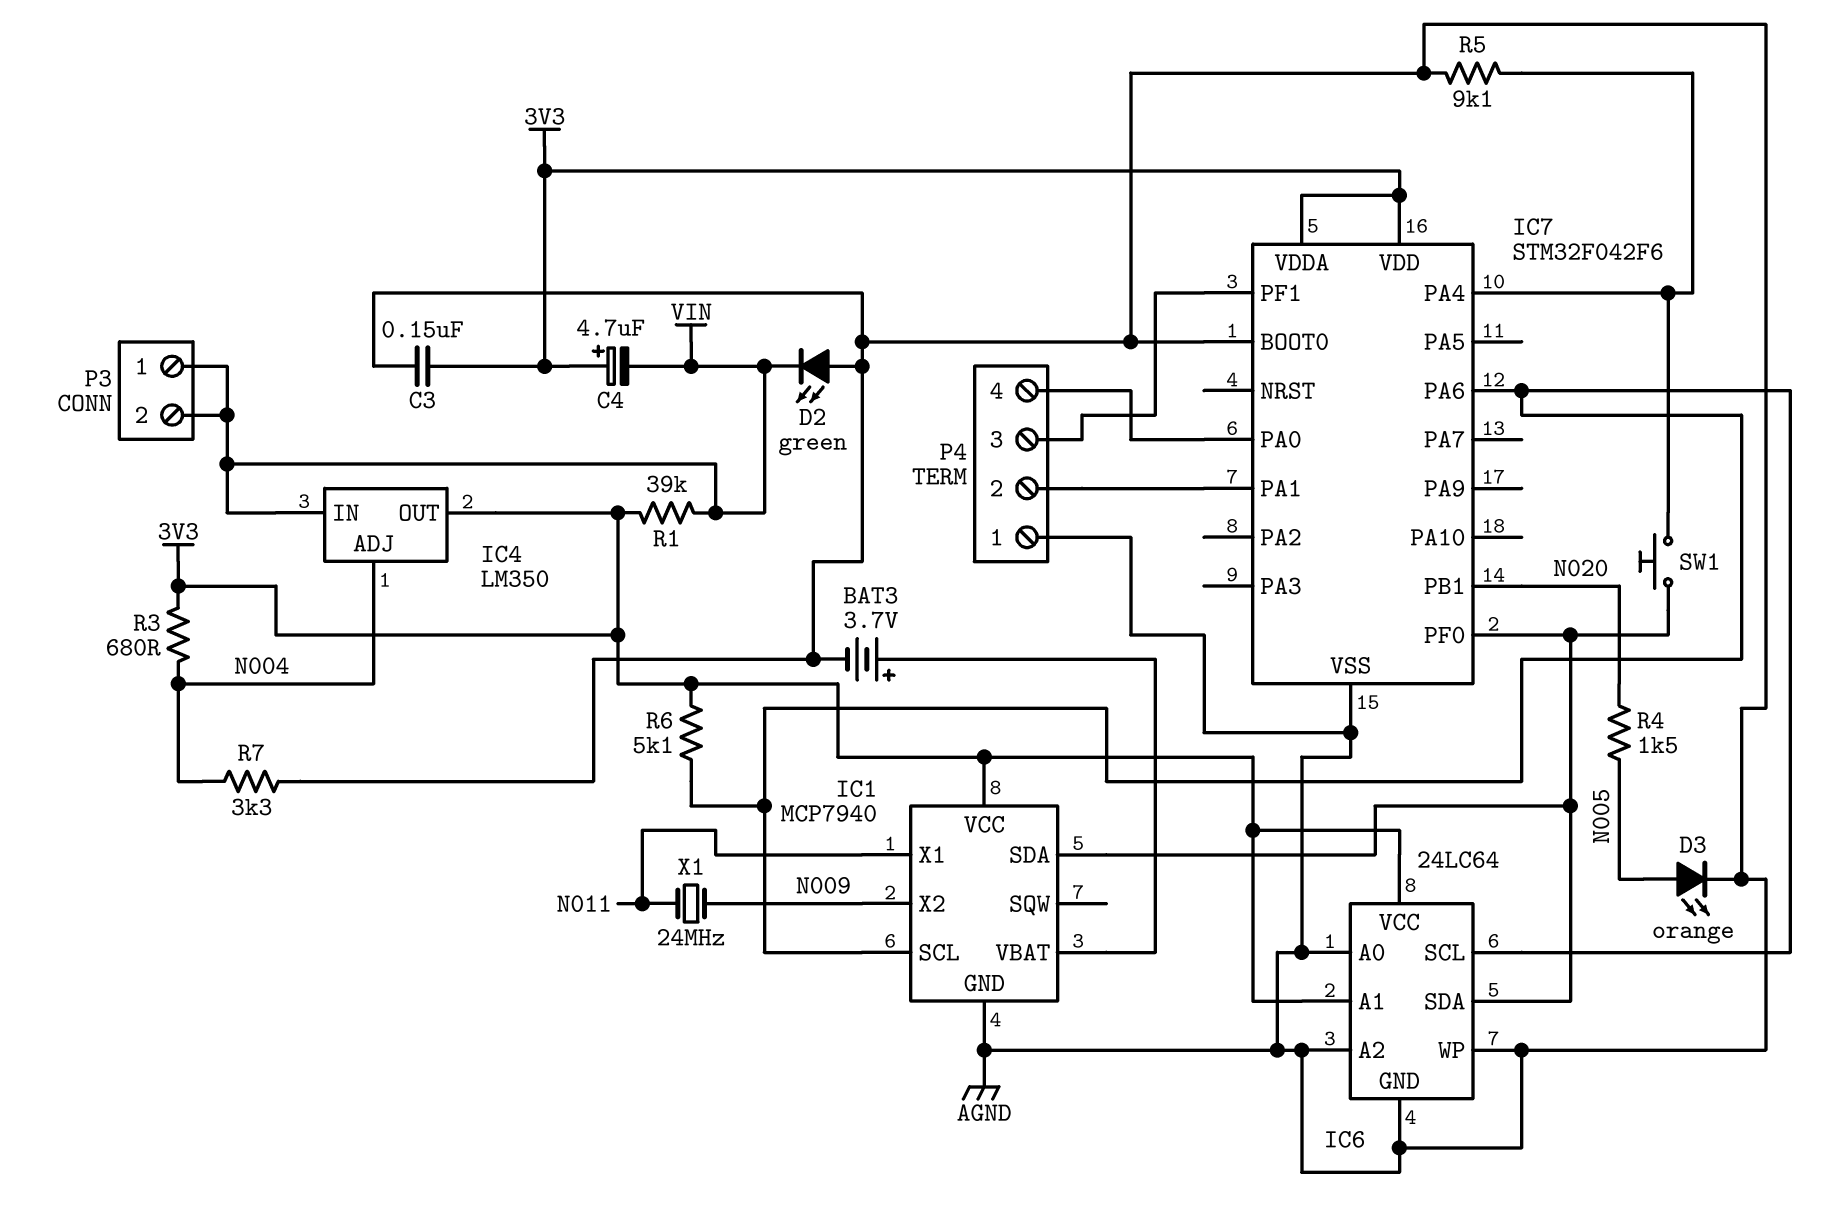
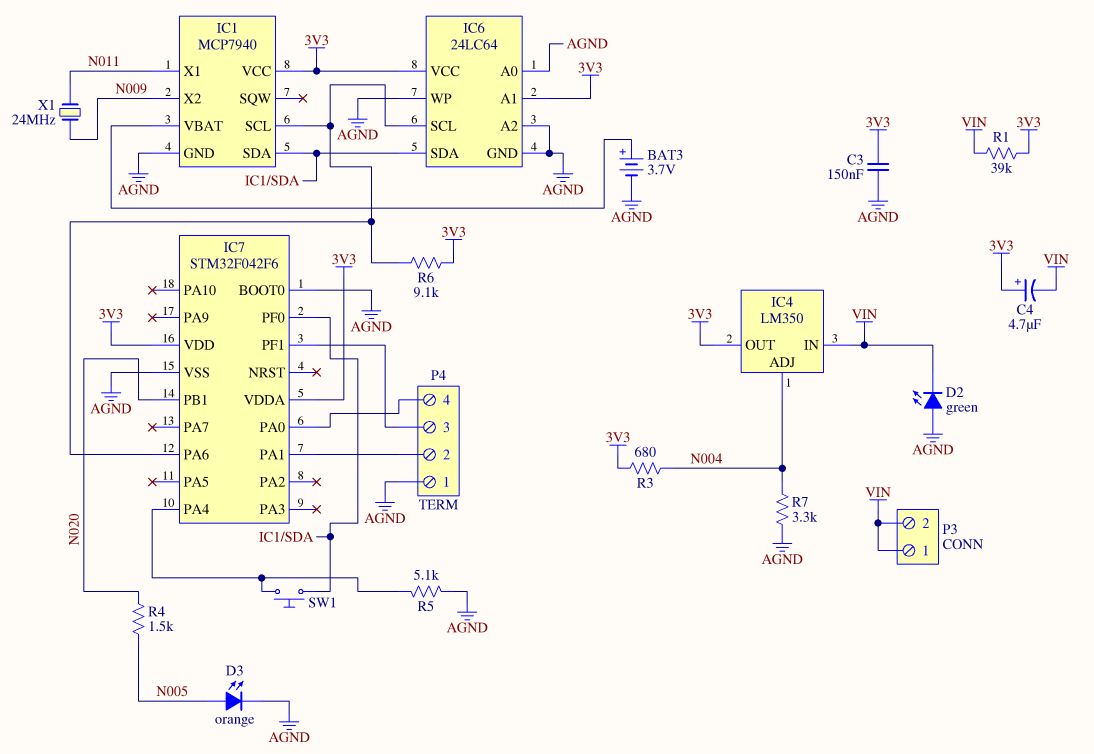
R5: 9.1k (AGND, IC7/PA4) -> 5.1k (AGND, IC7/PA4)
R6: 5.1k (3V3, IC1/SCL) -> 9.1k (3V3, IC1/SCL)

